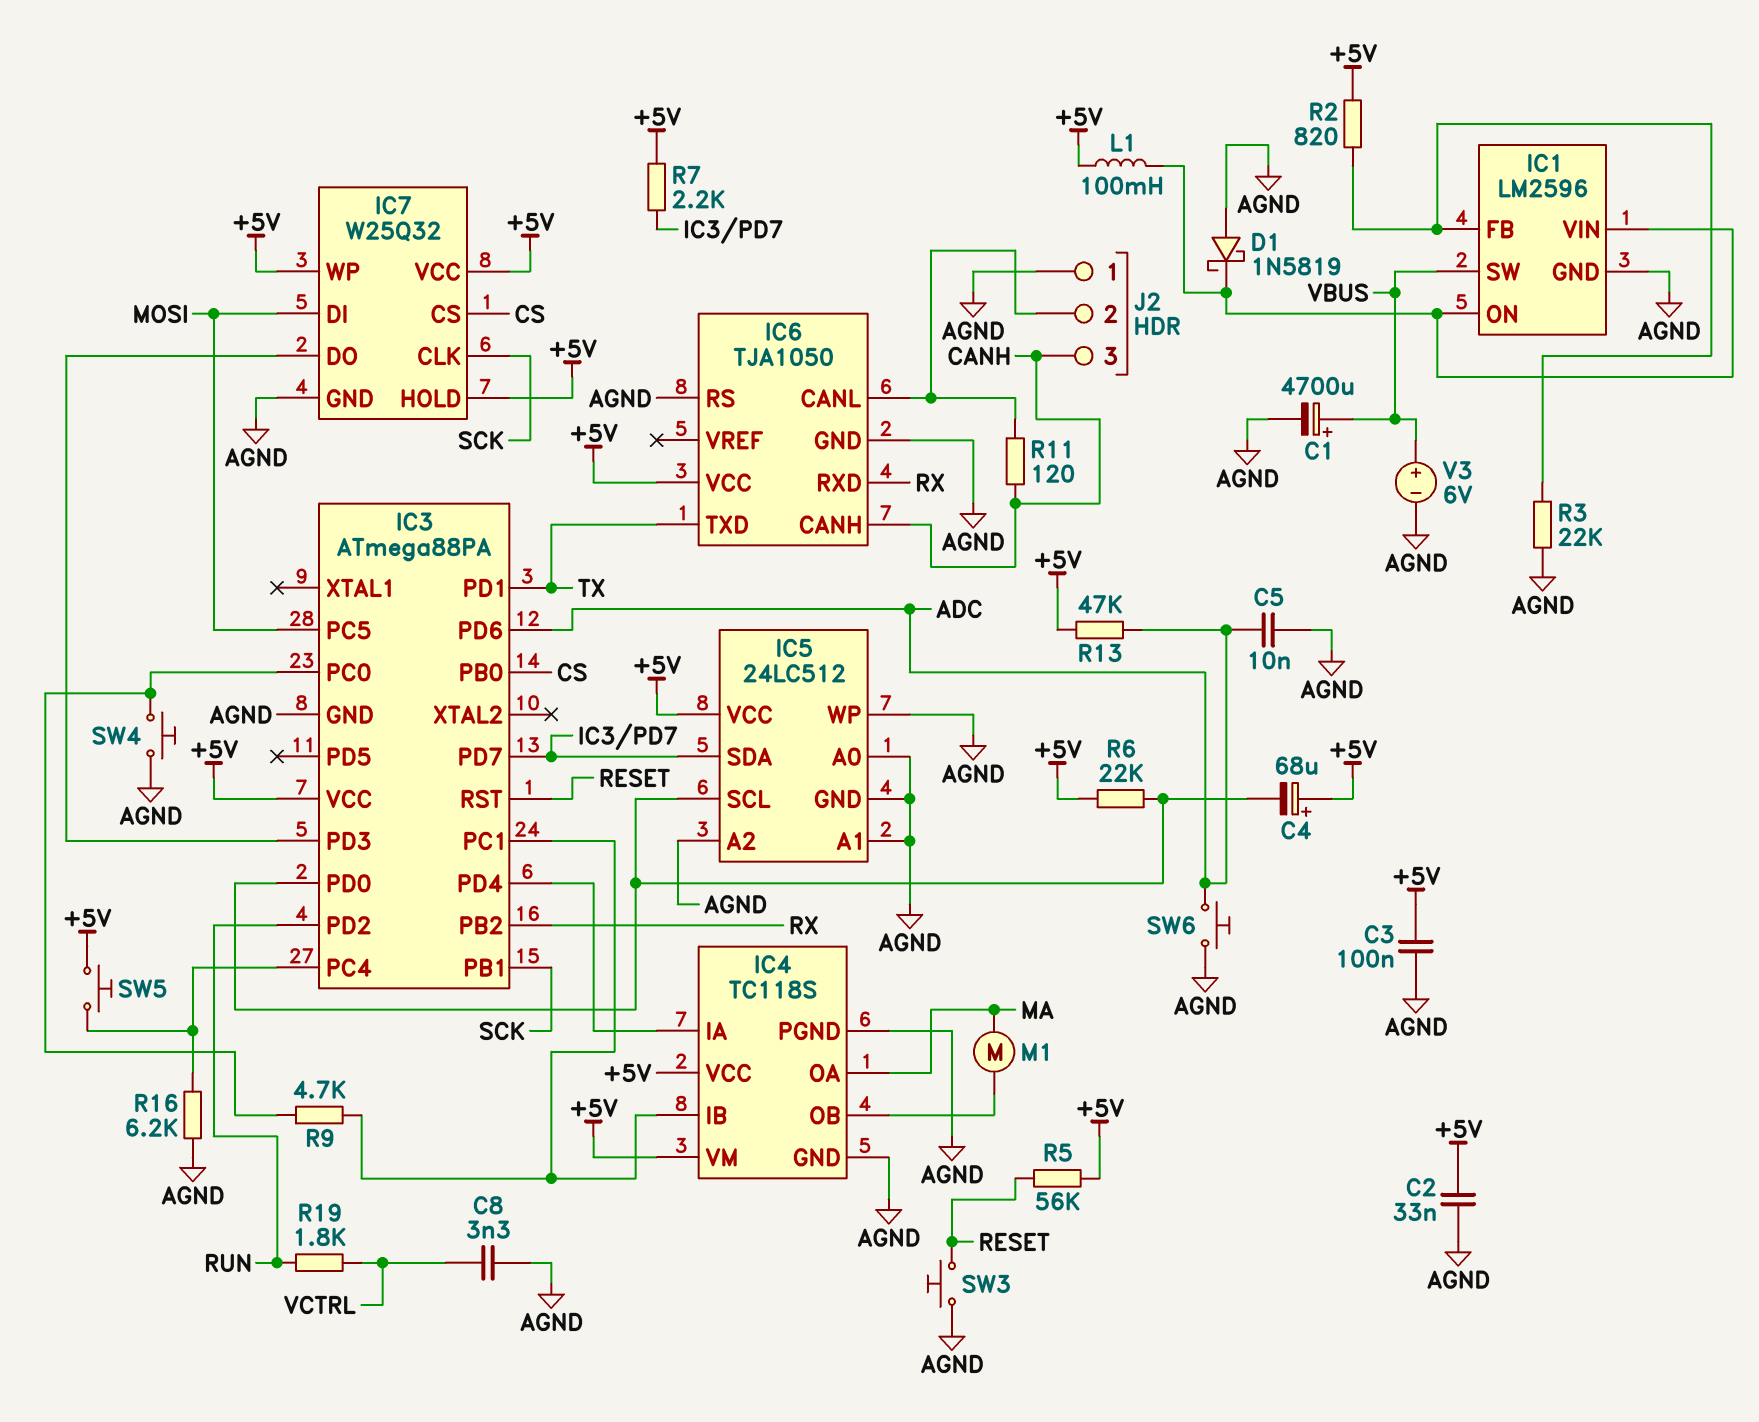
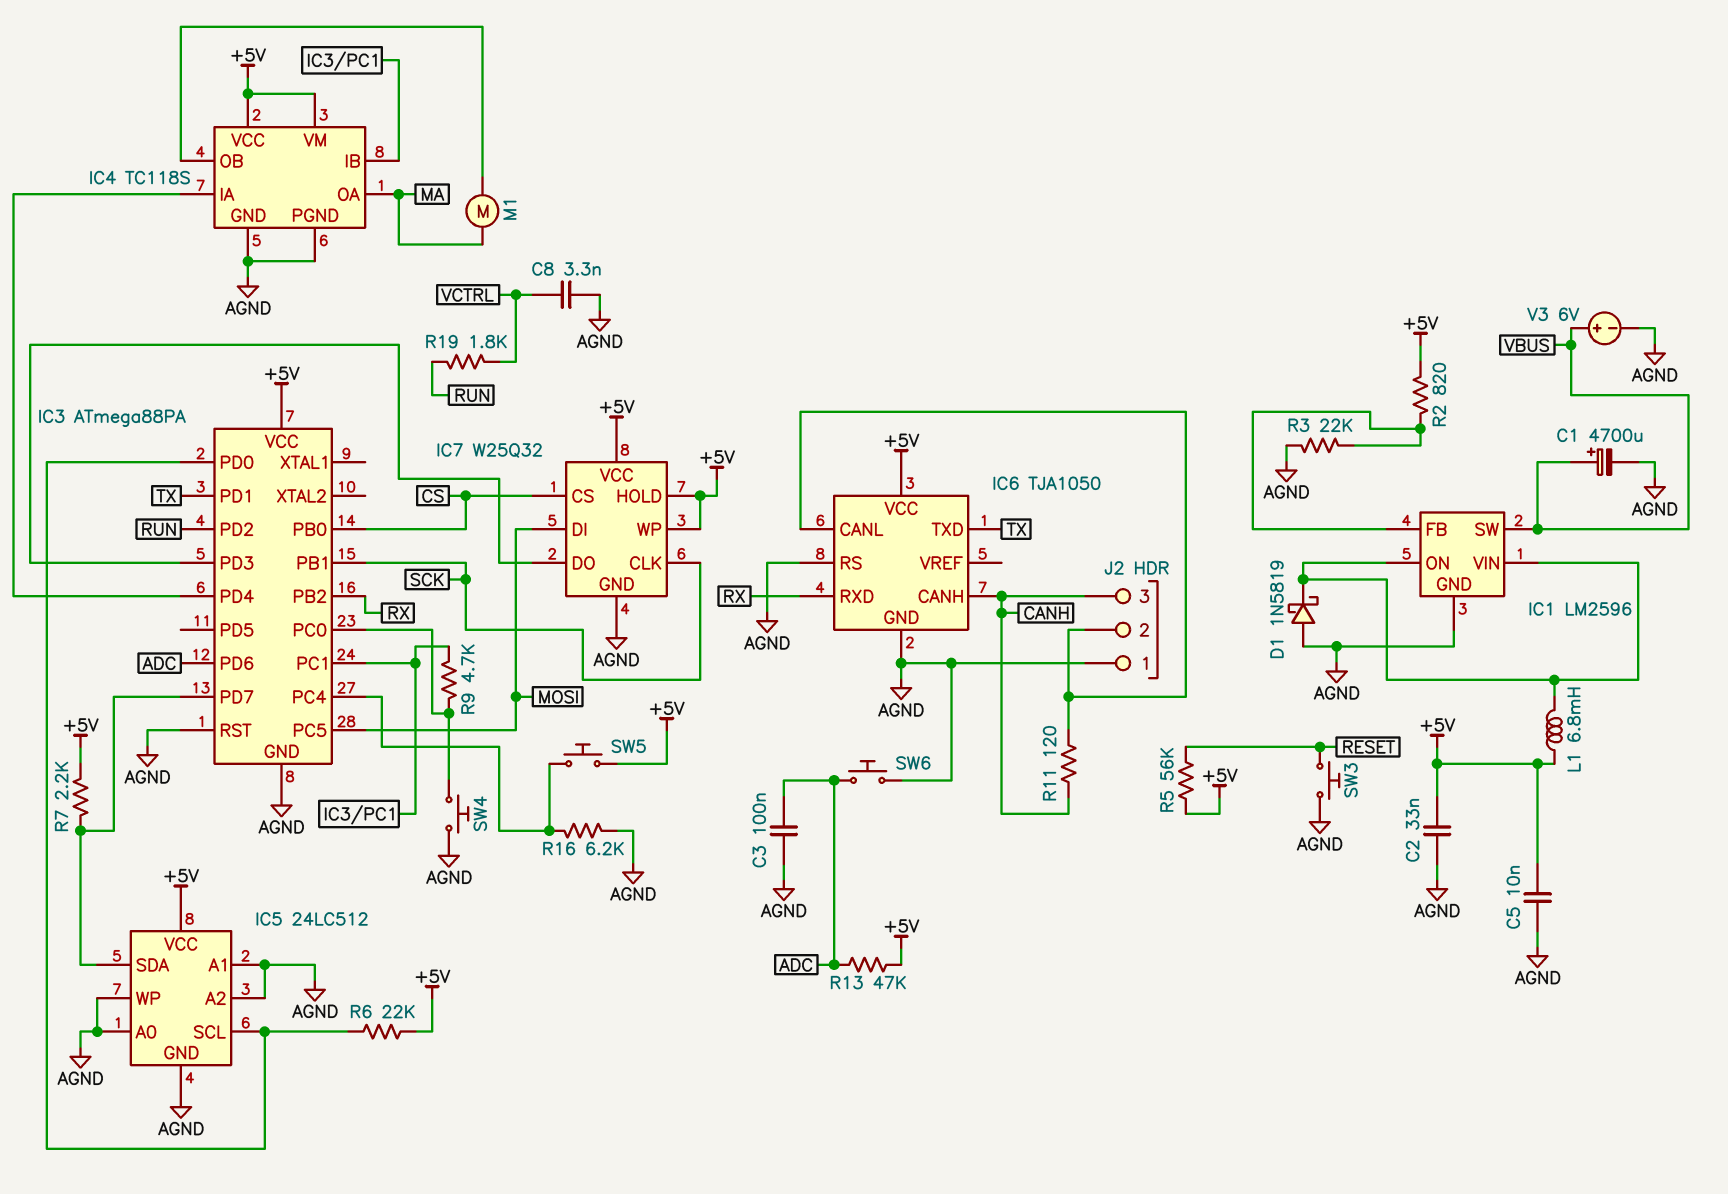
C3: 100nF (+5V, AGND) -> 100nF (ADC, AGND)
C4: 68uF (plus +5V, minus IC3/PD0) -> none
C5: 10nF (ADC, AGND) -> 10nF (+5V, AGND)
IC3 pin RST: RESET -> AGND
L1: 100mH (+5V, IC1/ON) -> 6.8mH (+5V, IC1/ON)

